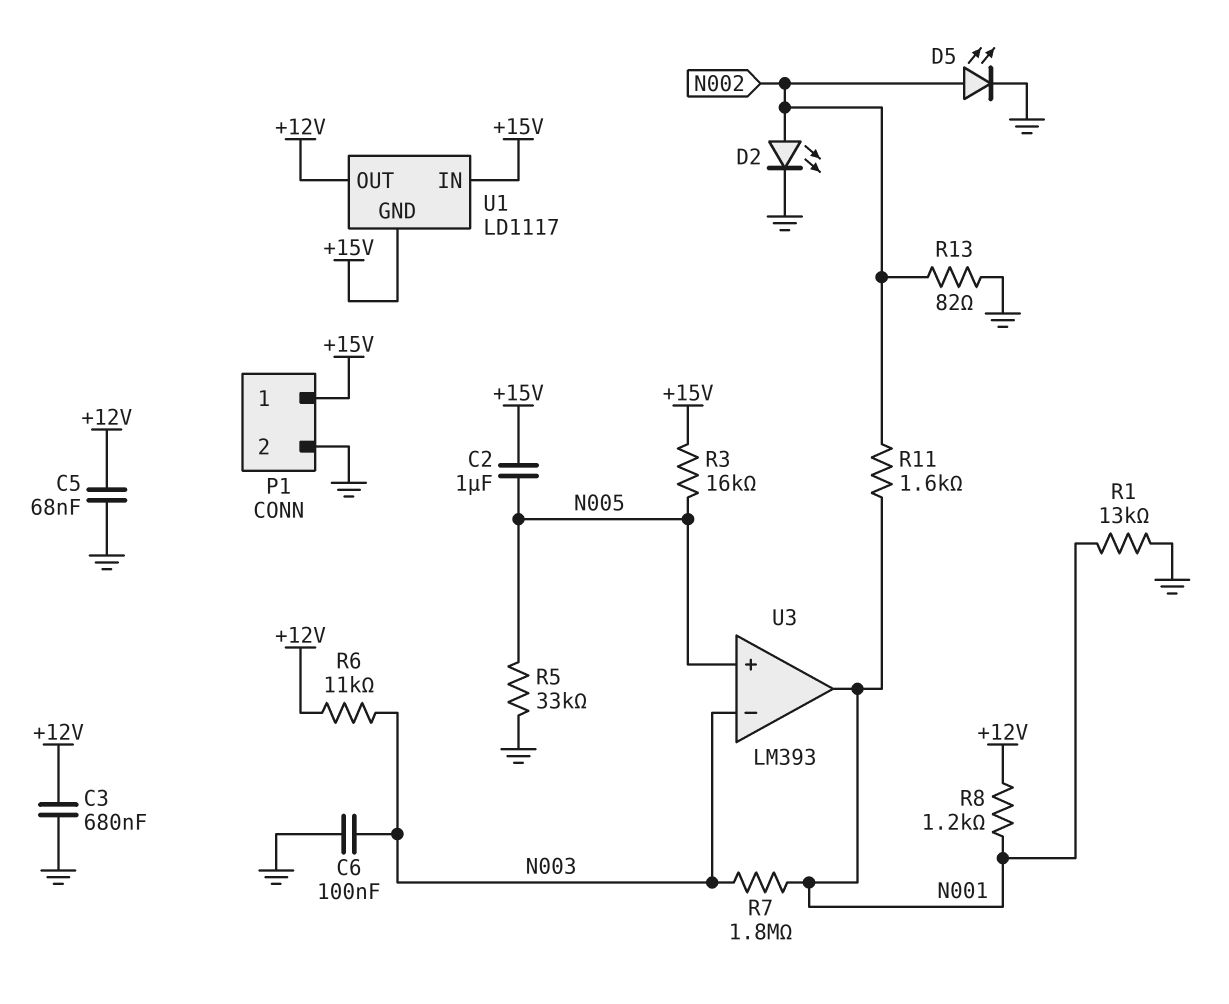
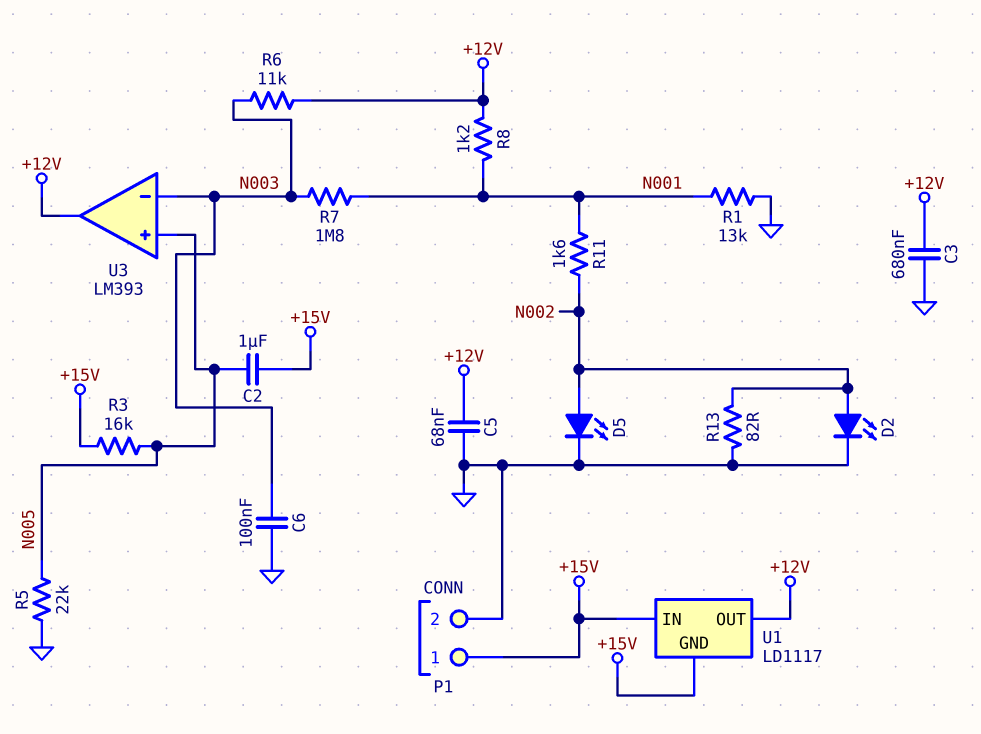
R5: 33k (GND, N005) -> 22k (GND, N005)
U3 pin out: N001 -> +12V

